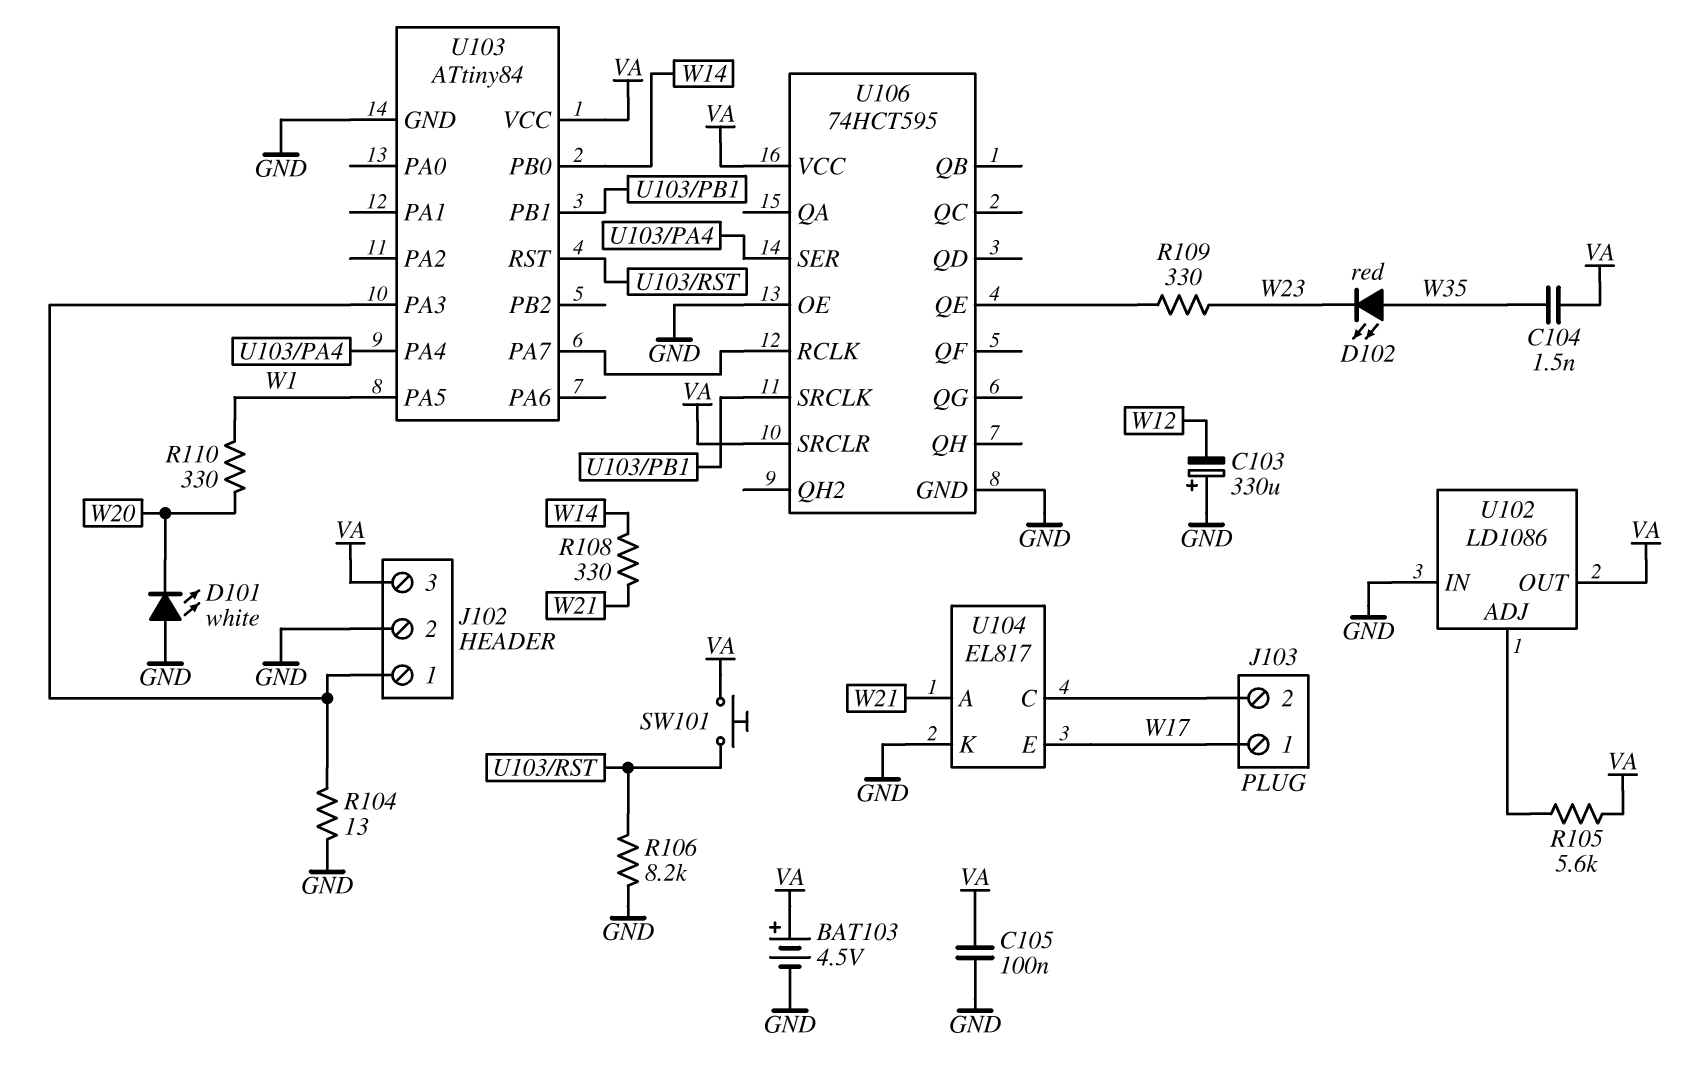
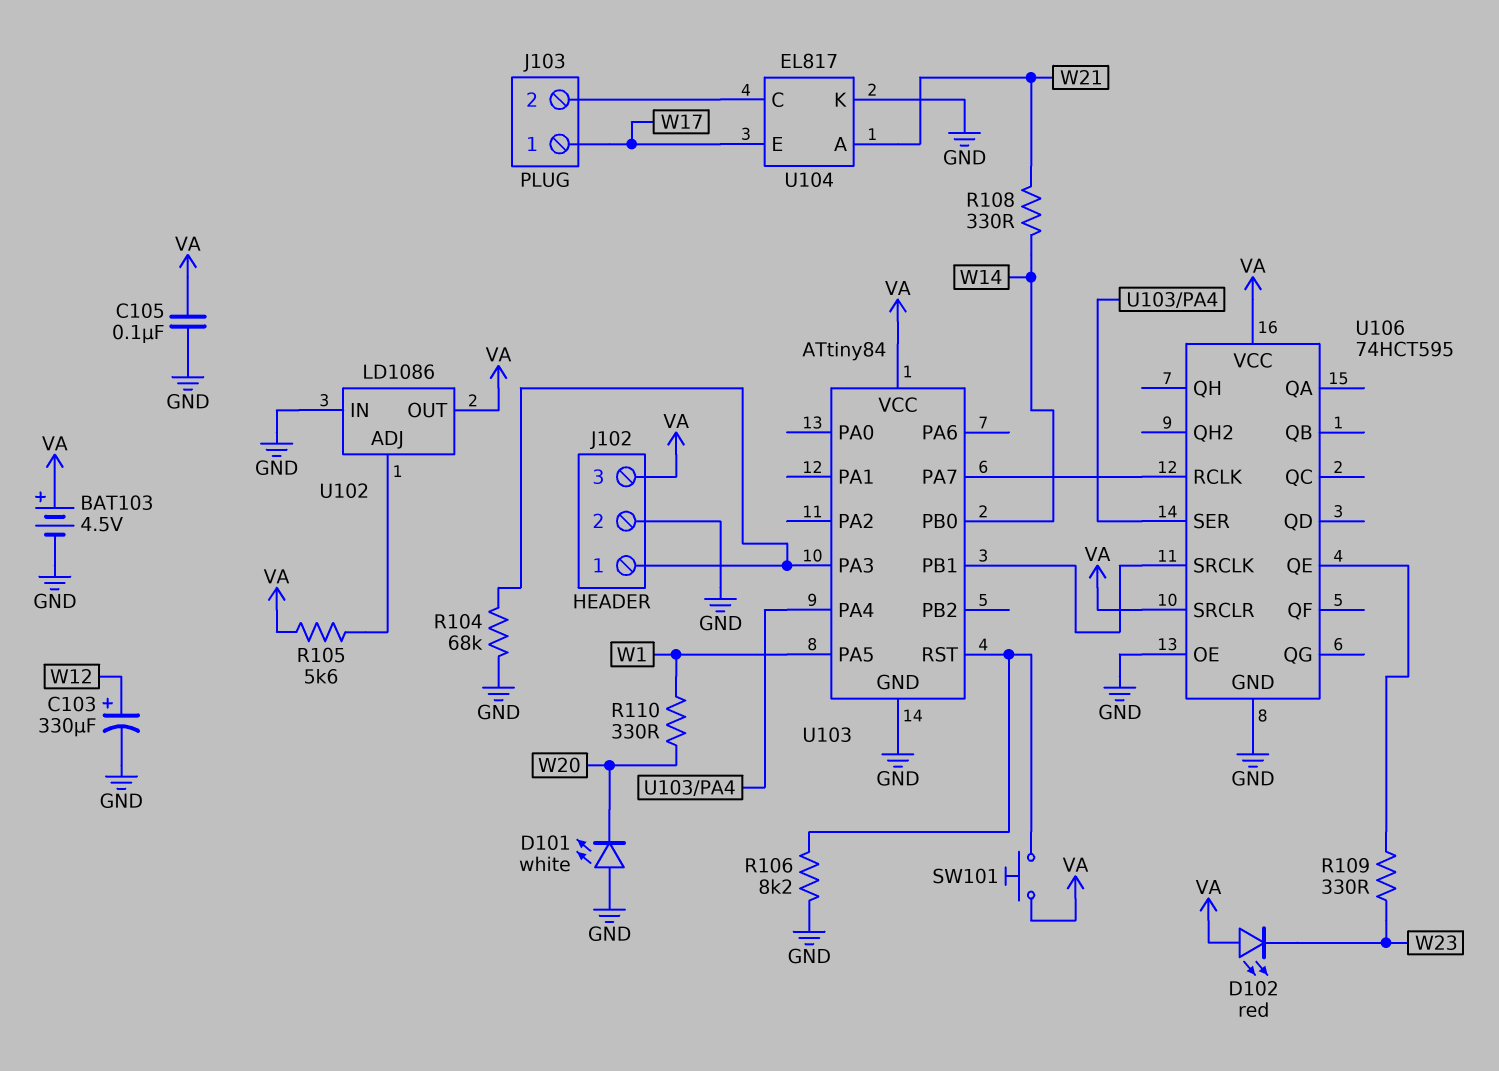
C103: 330uF (plus GND, minus W12) -> 330uF (plus W12, minus GND)
C104: 1.5nF (VA, W35) -> none
D102: LED red (A W35, K W23) -> LED red (A VA, K W23)
R104: 13 (GND, J102/1) -> 68k (GND, J102/1)

